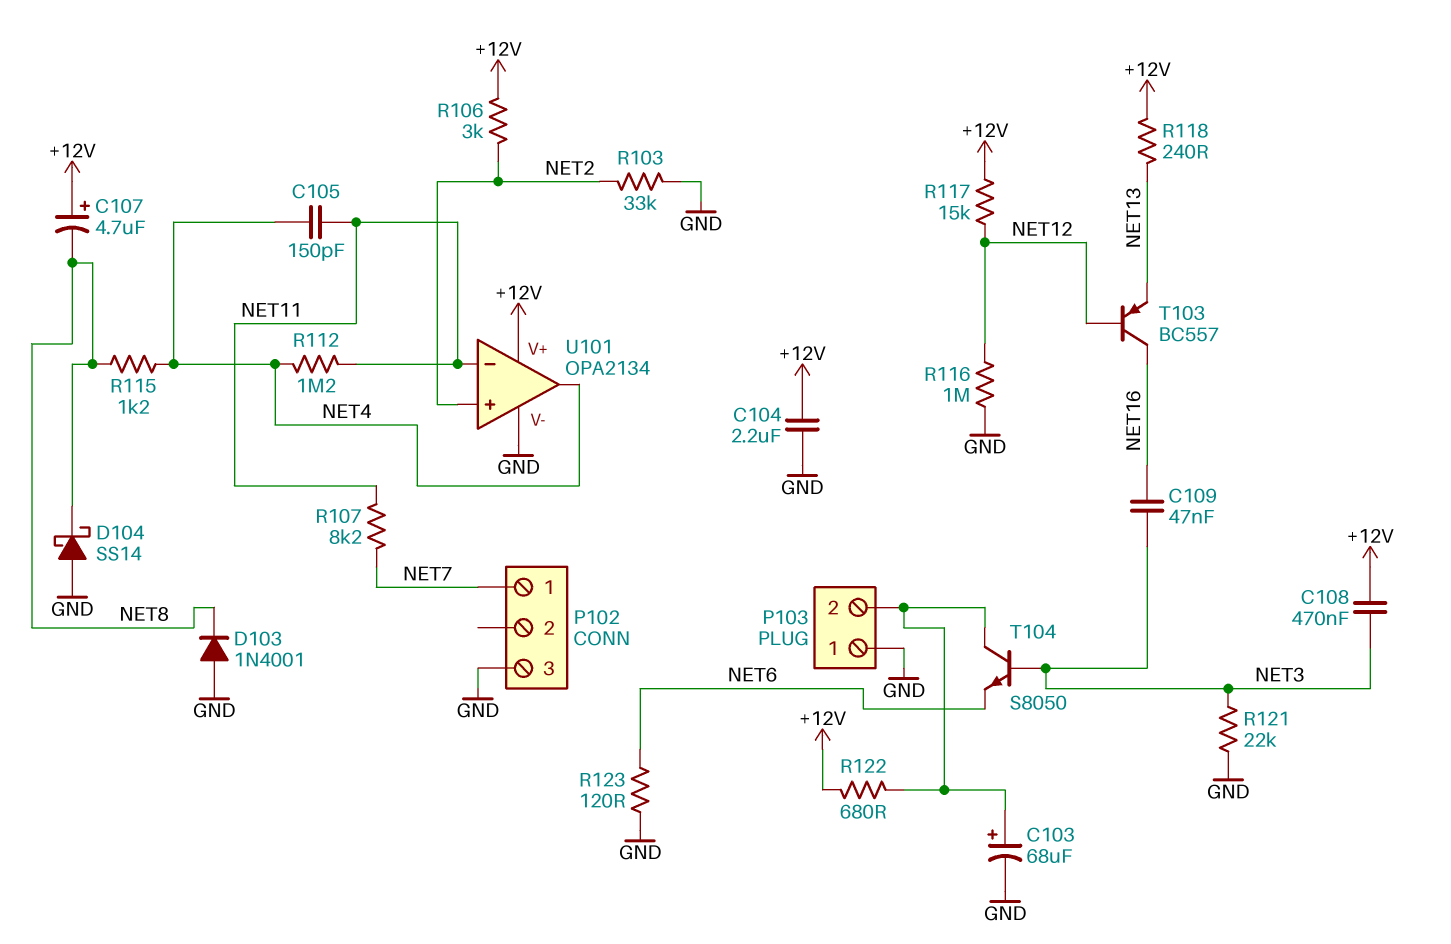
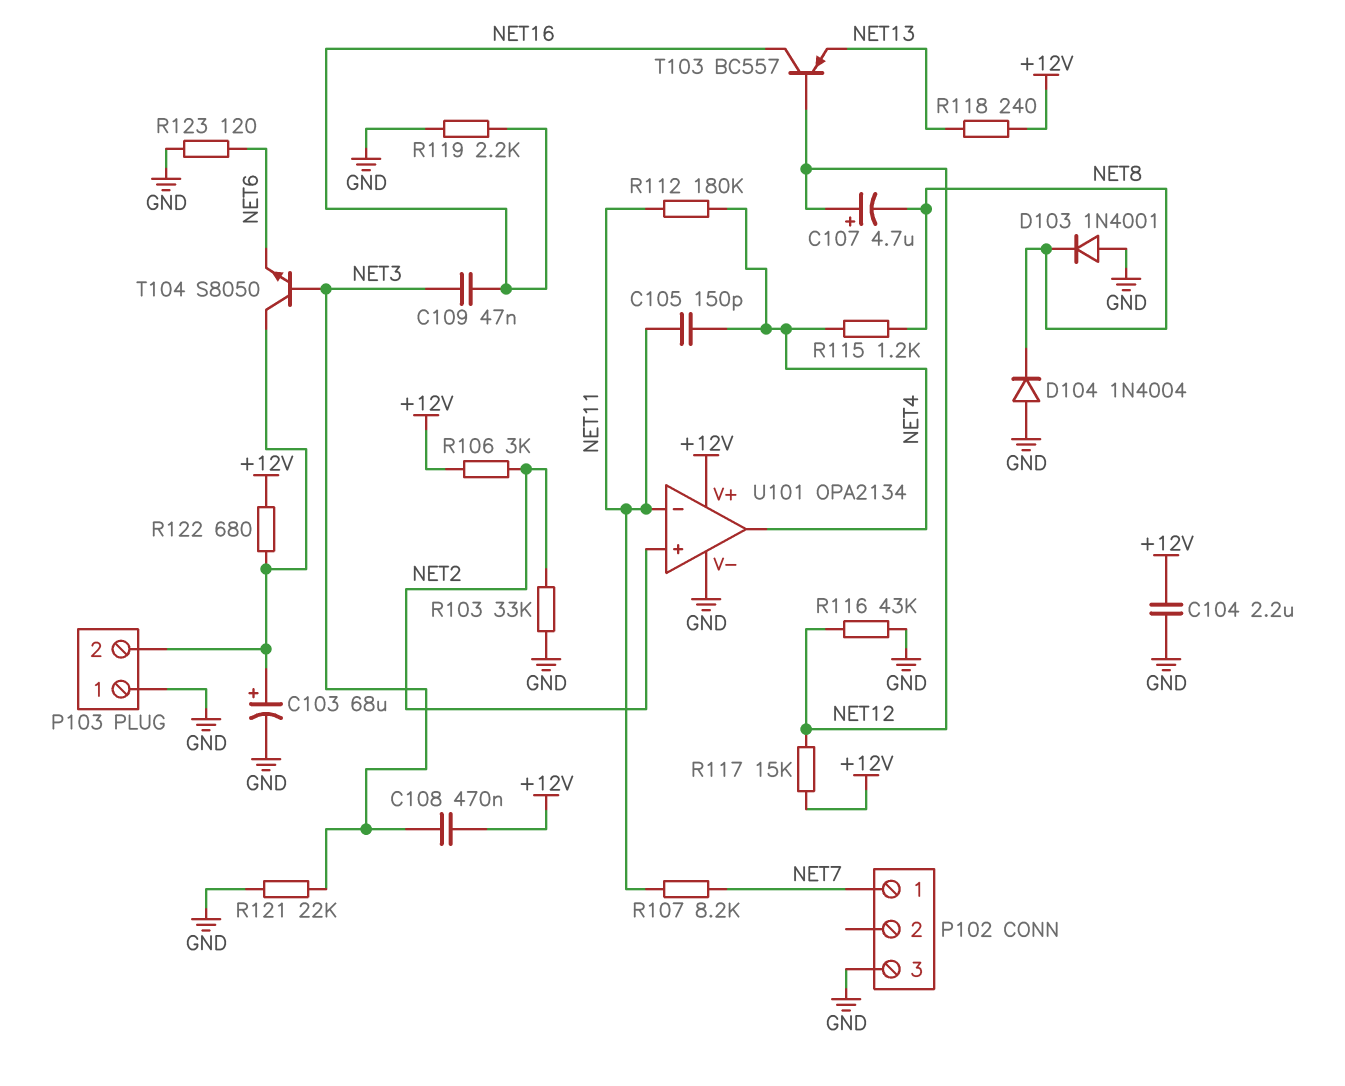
C107: 4.7uF (plus +12V, minus NET8) -> 4.7uF (plus NET12, minus NET8)
D104: schottky SS14 (A GND, K NET8) -> diode 1N4004 (A GND, K NET8)
R112: 1.2M (NET4, NET11) -> 180k (NET4, NET11)
R116: 1M (GND, NET12) -> 43k (GND, NET12)
R119: none -> 2.2k (GND, NET16)

